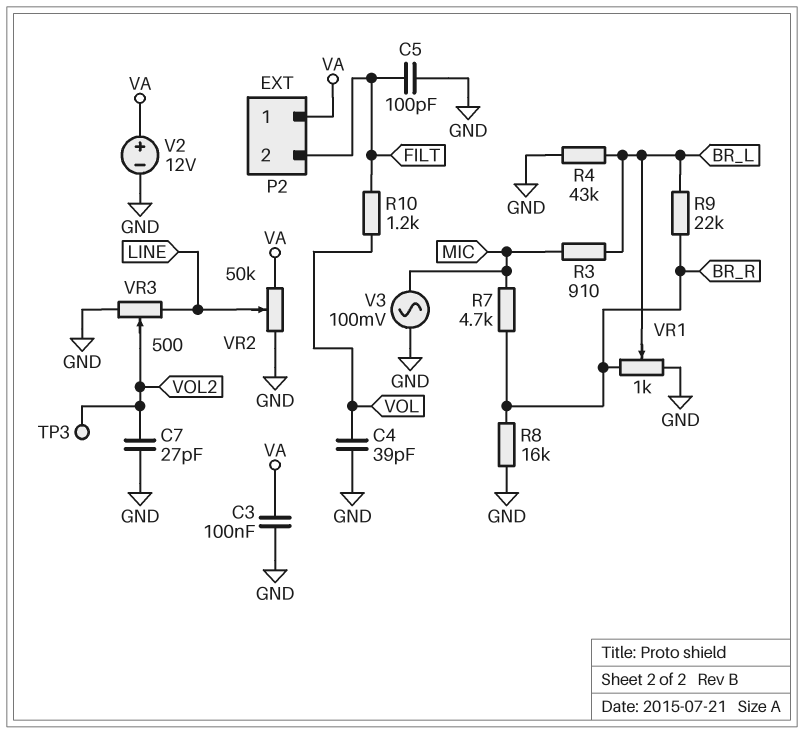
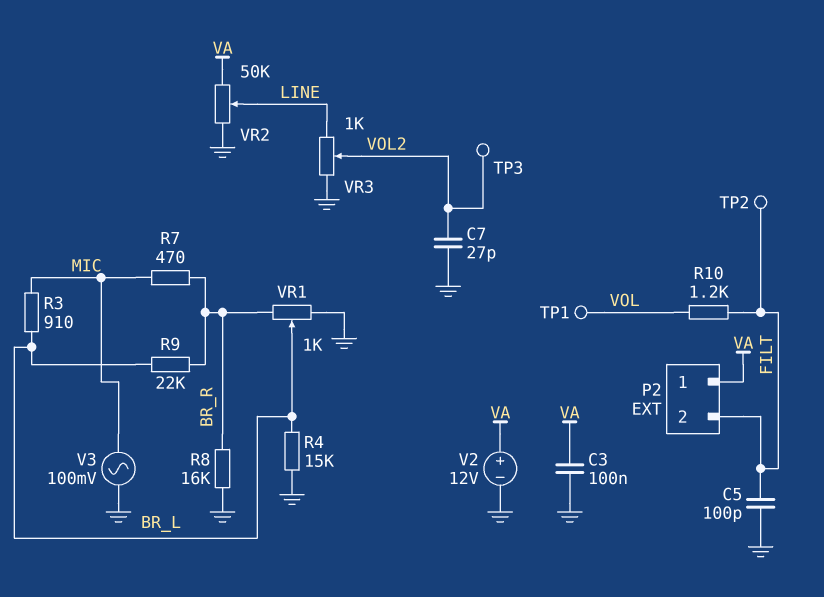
C4: 39pF (GND, VOL) -> none
R4: 43k (BR_L, GND) -> 15k (BR_L, GND)
R7: 4.7k (BR_R, MIC) -> 470 (BR_R, MIC)
TP1: none -> test point (VOL)
TP2: none -> test point (FILT)
VR3: 500 (GND, LINE, wiper VOL2) -> 1k (GND, LINE, wiper VOL2)

